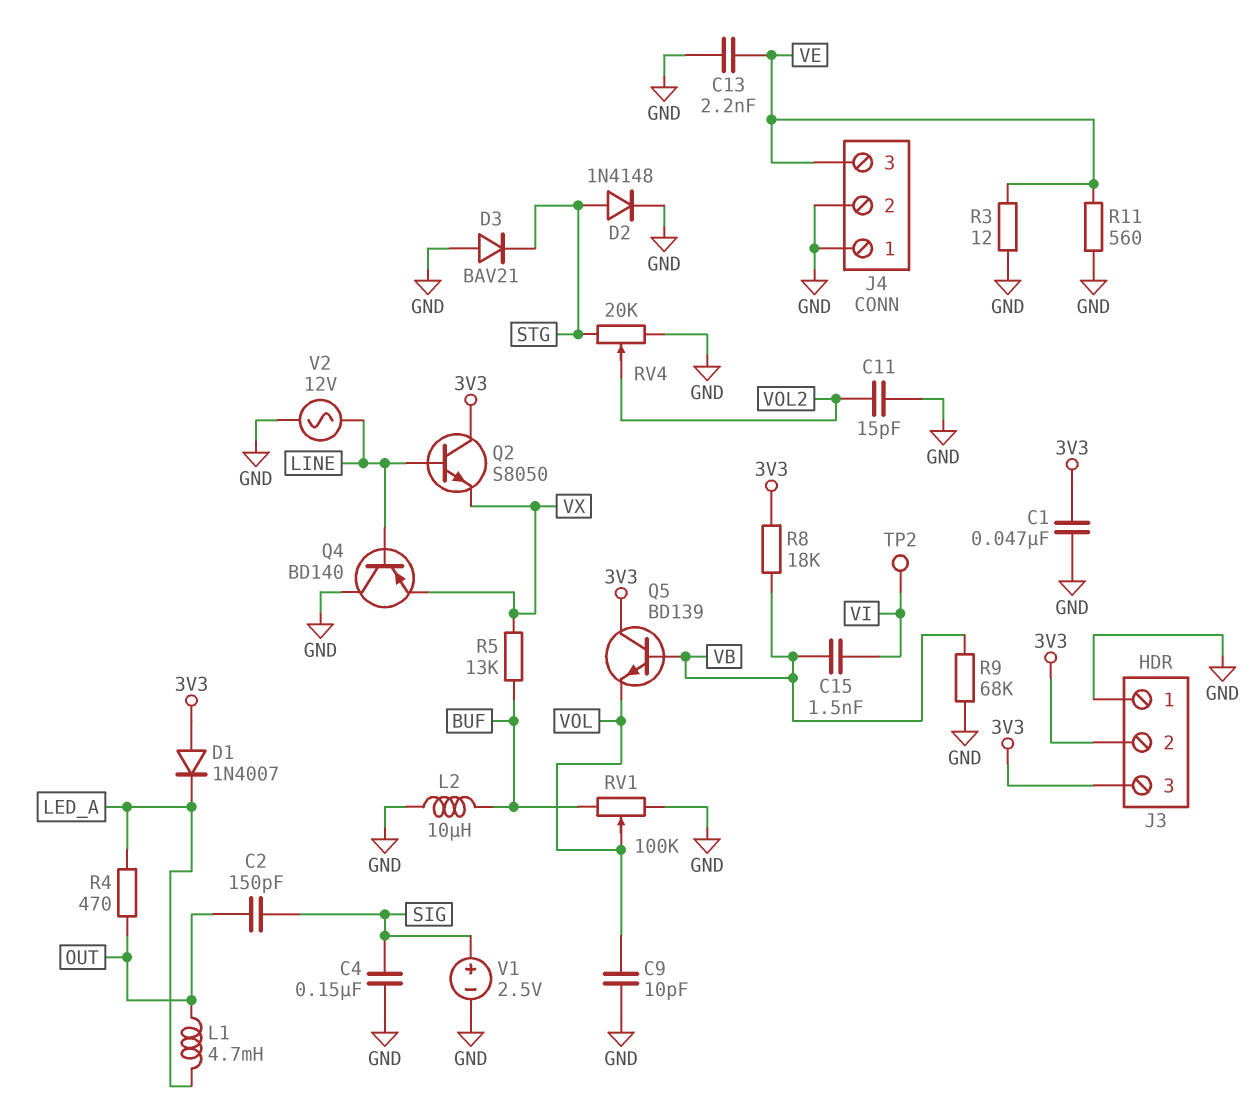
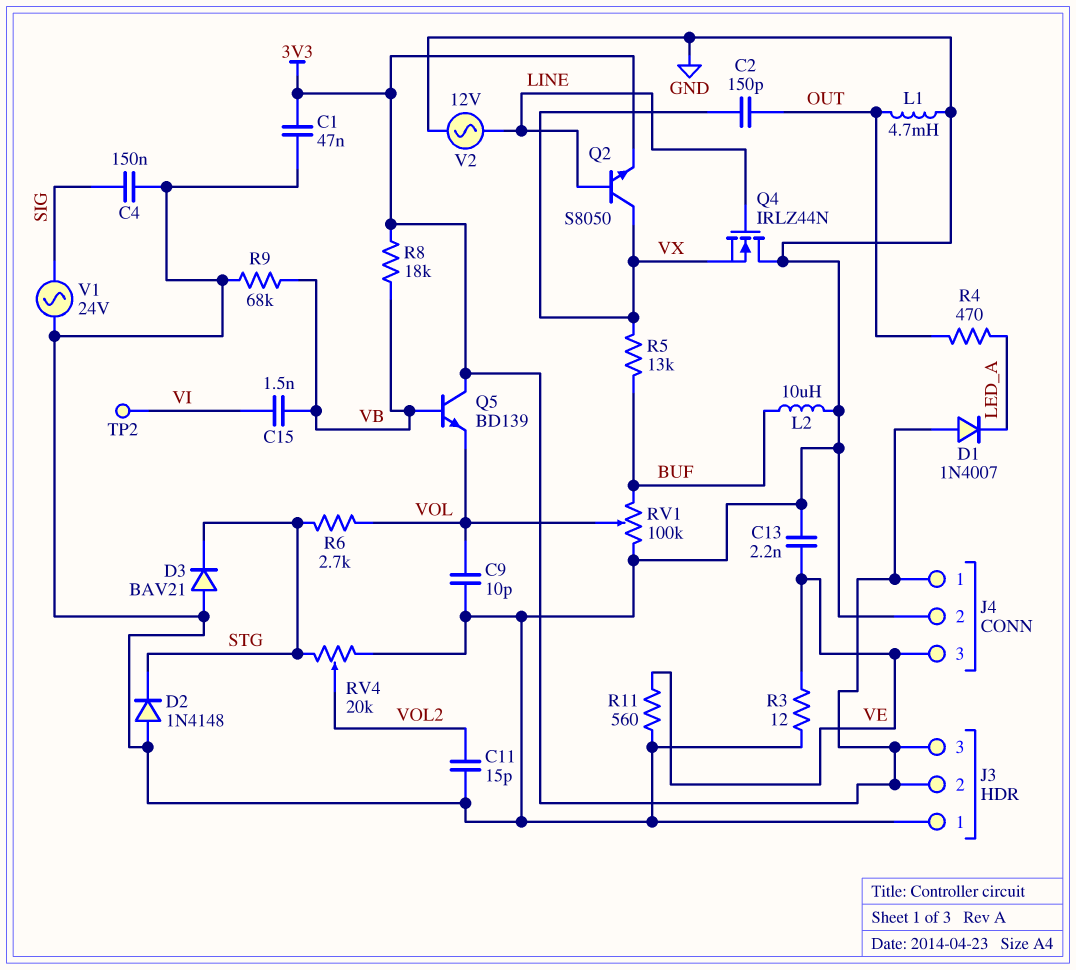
C2: 150pF (OUT, SIG) -> 150pF (OUT, VX)
D2: diode 1N4148 (A STG, K GND) -> diode 1N4148 (A GND, K STG)
J4 pin 1: GND -> 3V3
L1: 4.7mH (LED_A, OUT) -> 4.7mH (GND, OUT)
Q2: NPN S8050 (B LINE, C 3V3, E VX) -> NPN S8050 (B LINE, C VX, E 3V3)
Q4: PNP BD140 (B LINE, C GND, E VX) -> NMOS IRLZ44N (G LINE, D GND, S VX)
R6: none -> 2.7k (STG, VOL)
V1: 2.5V (plus SIG, minus GND) -> AC 24V (GND, SIG)

